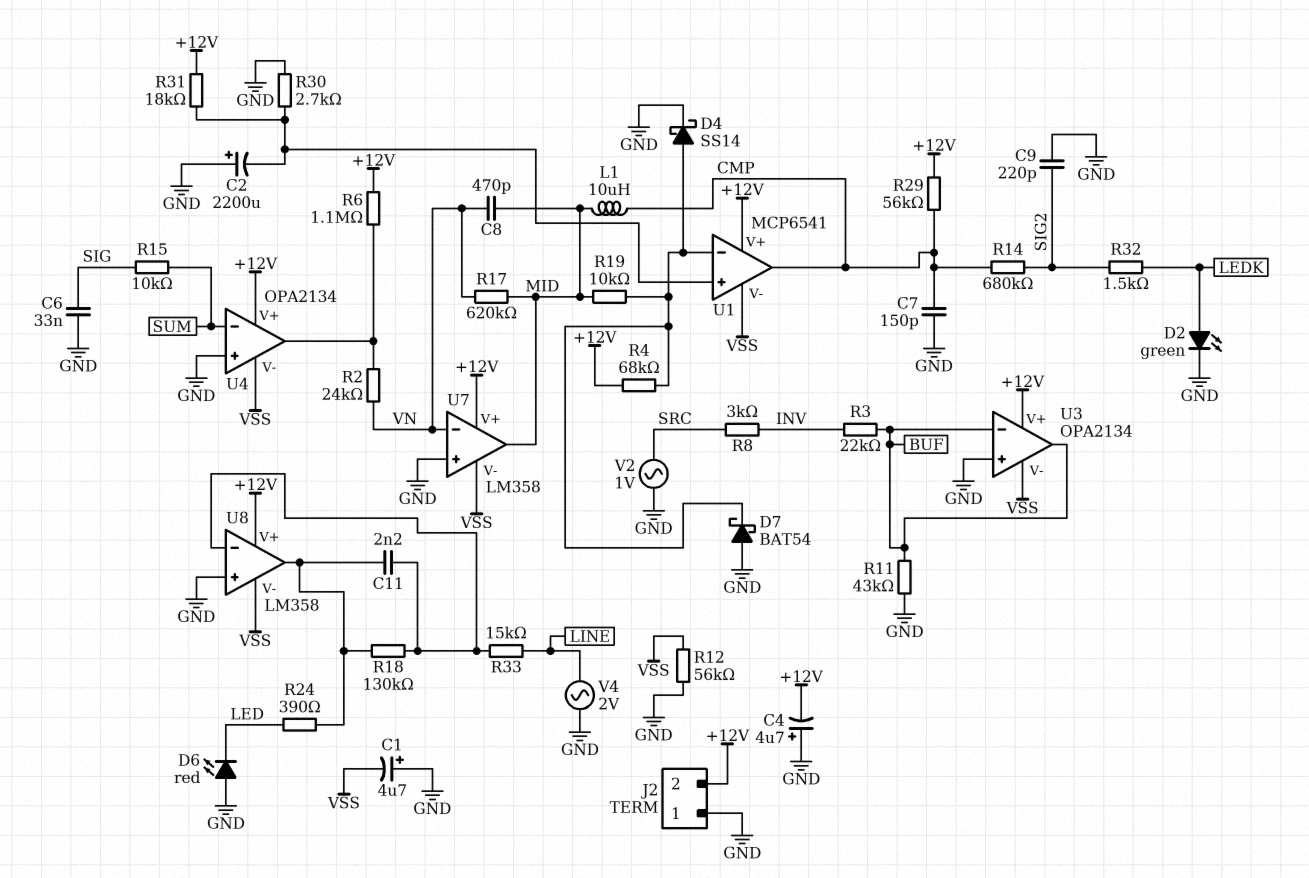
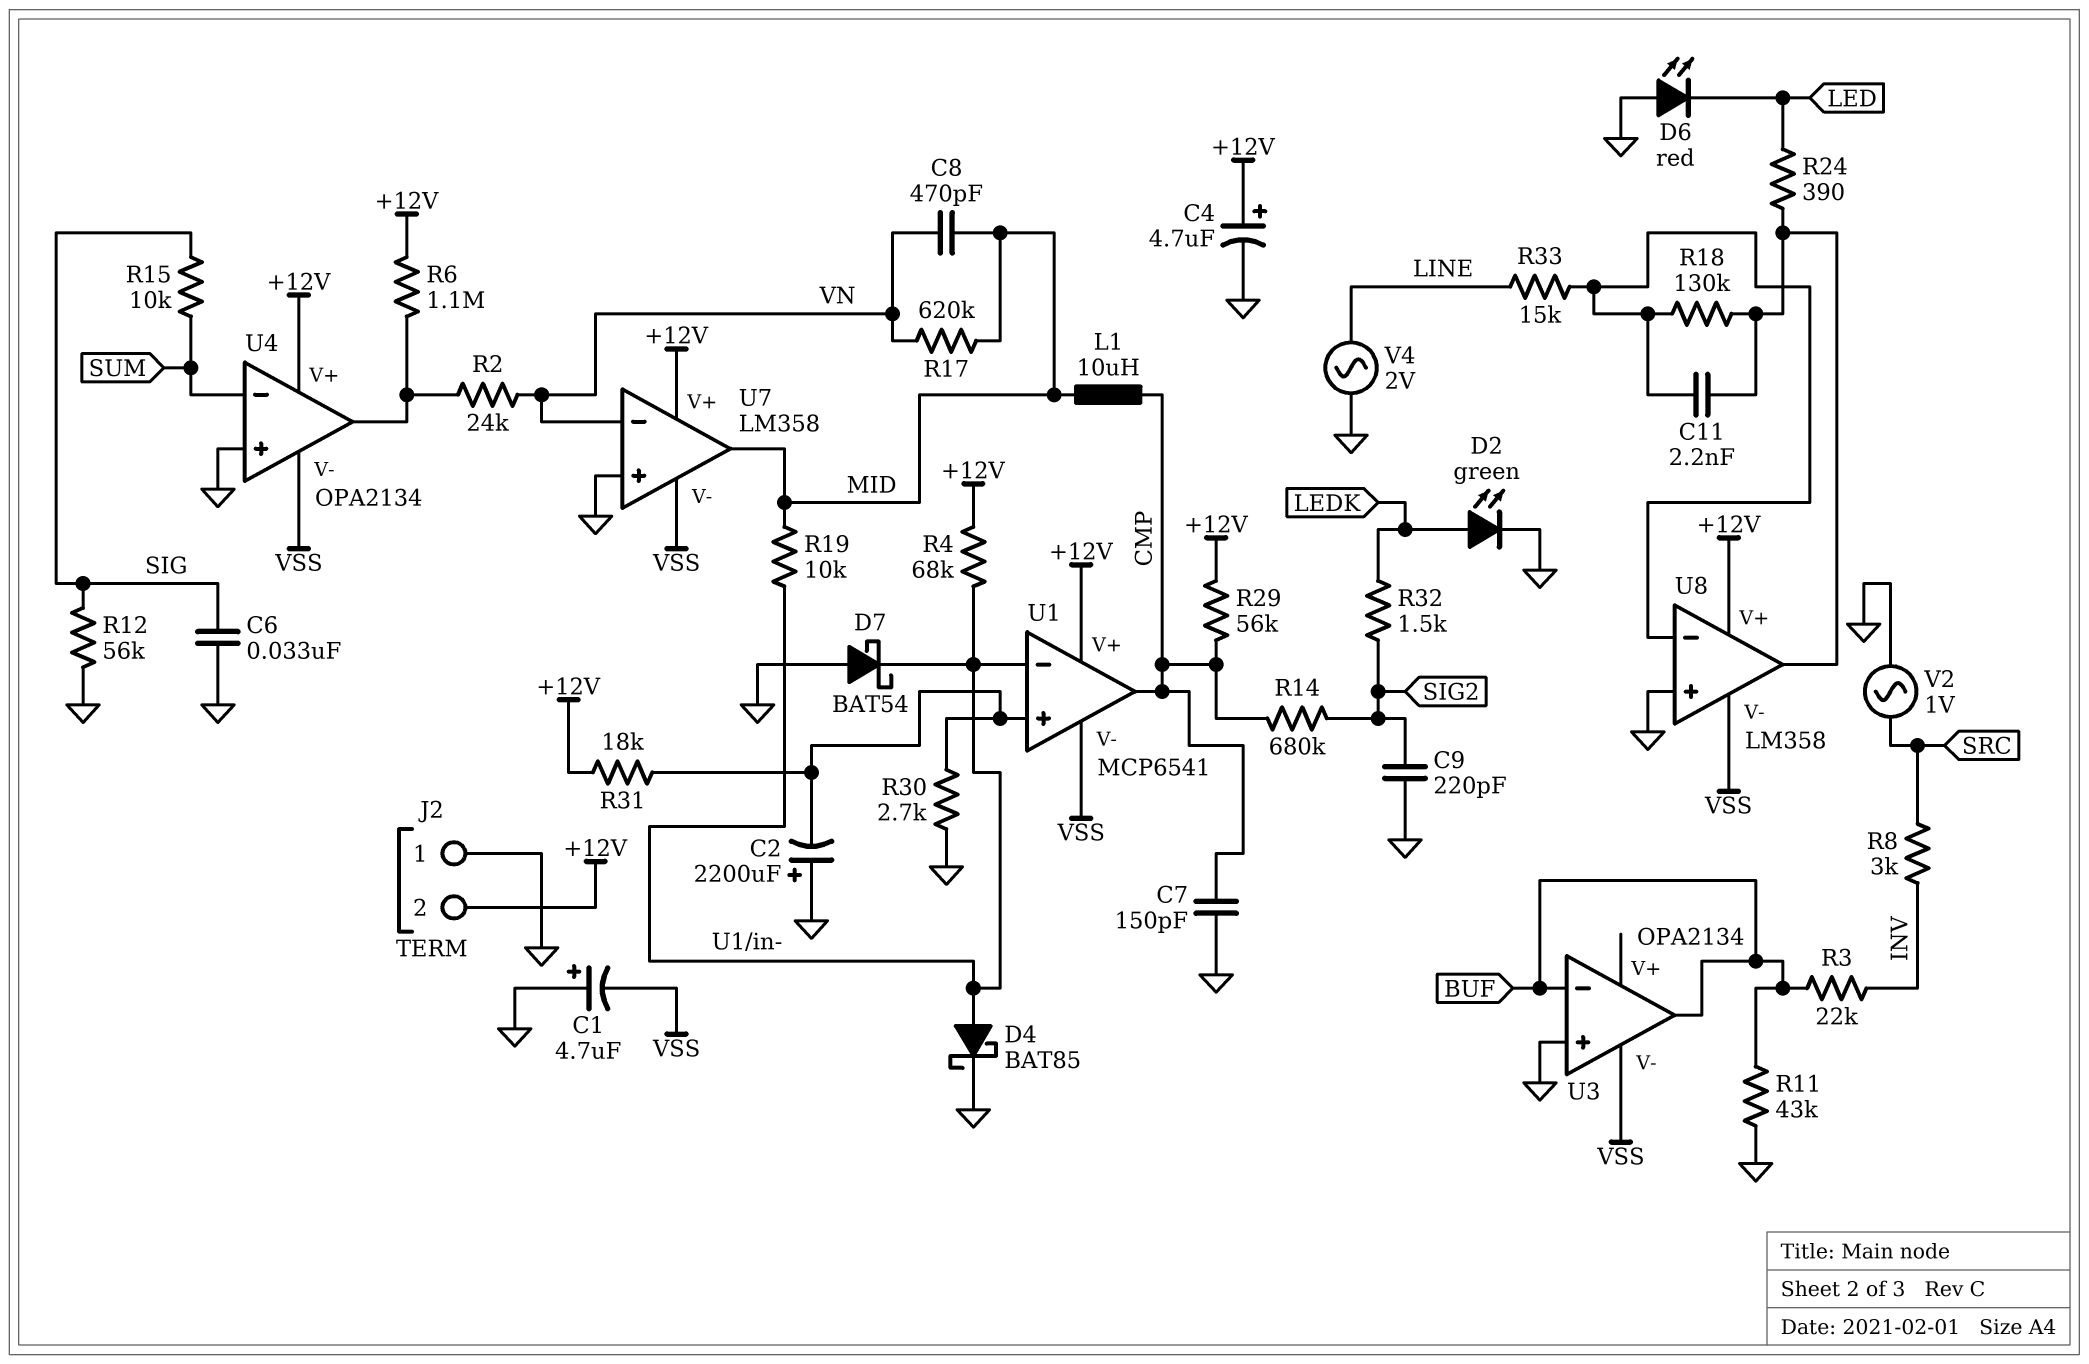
C4: 4.7uF (plus GND, minus +12V) -> 4.7uF (plus +12V, minus GND)
D4: schottky SS14 (A U1/in-, K GND) -> schottky BAT85 (A U1/in-, K GND)
R12: 56k (GND, VSS) -> 56k (GND, SIG)
U3 pin V+: +12V -> none

